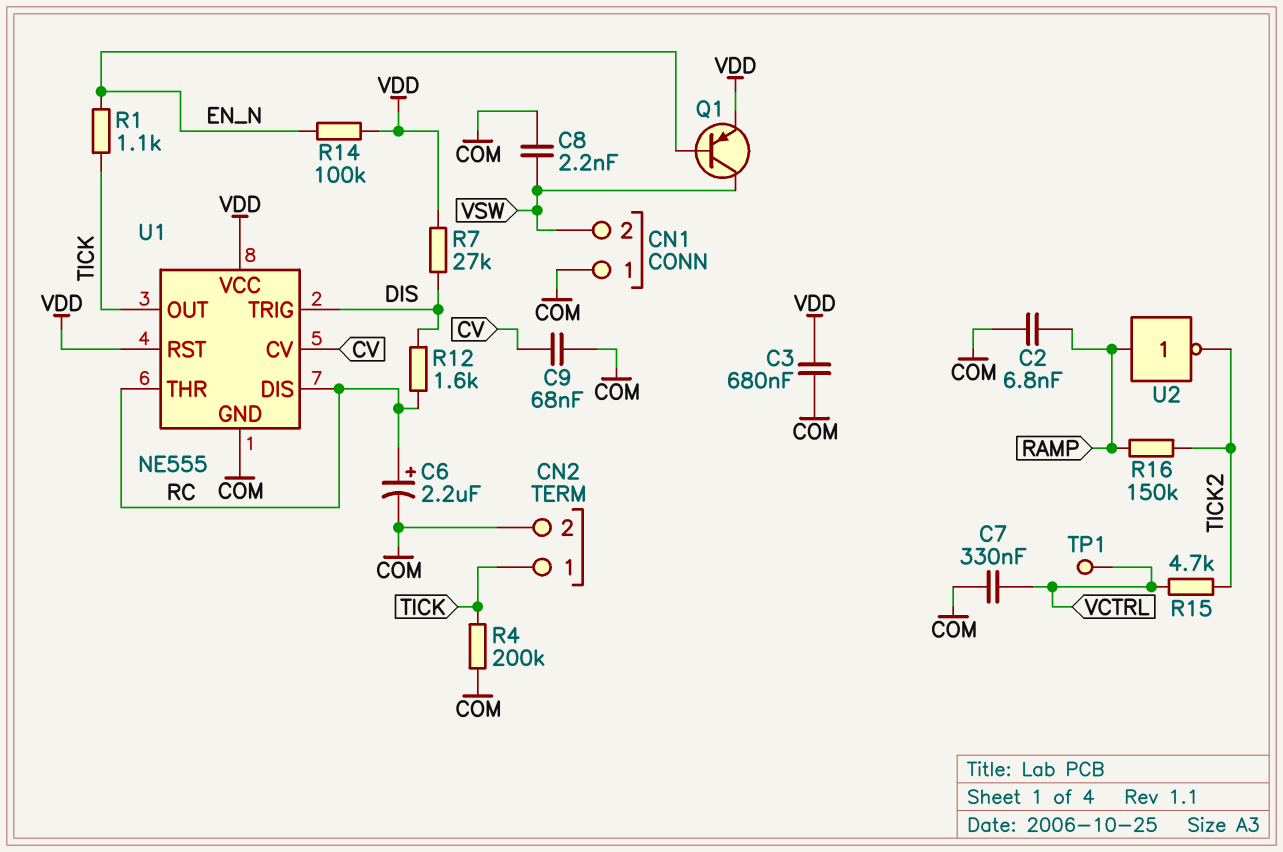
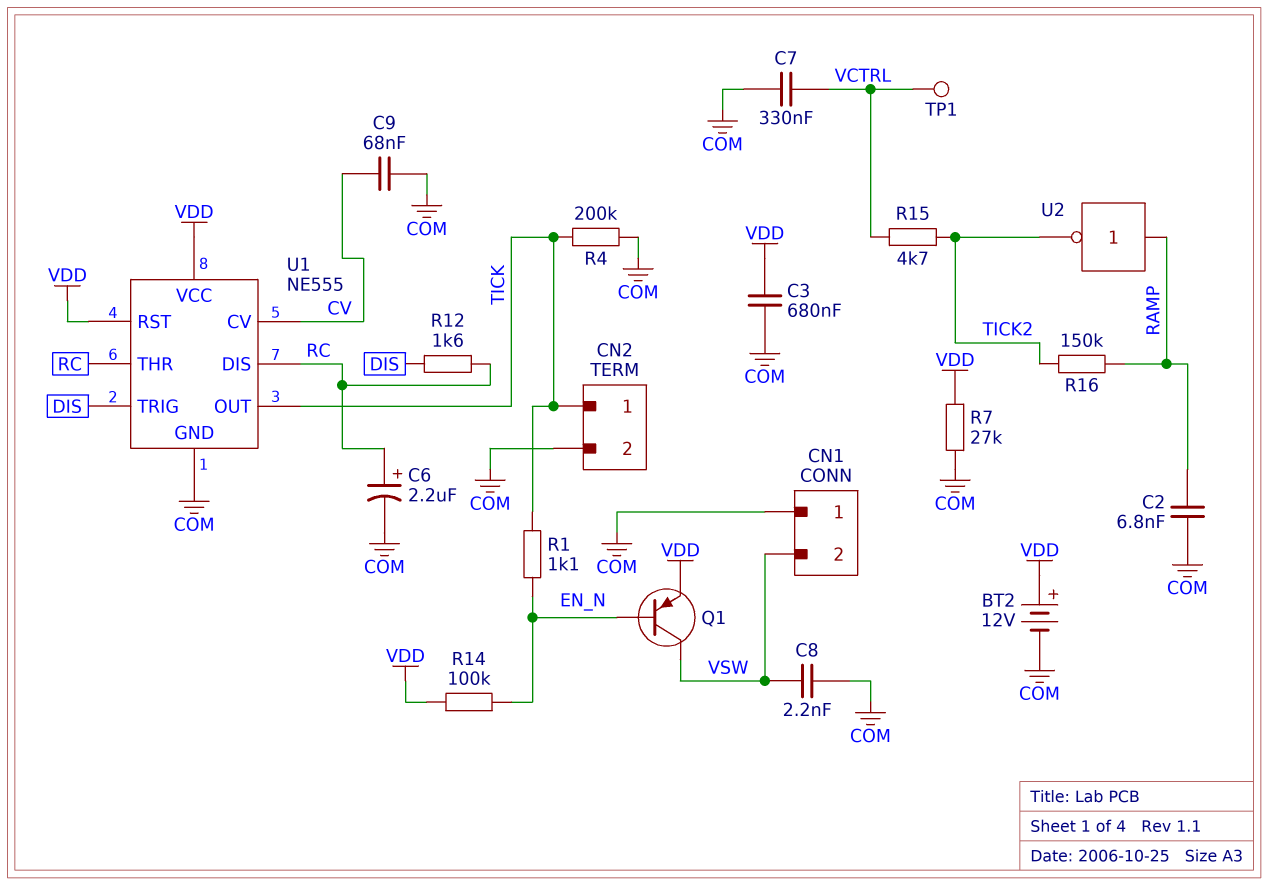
BT2: none -> 12V (plus VDD, minus COM)
R7: 27k (DIS, VDD) -> 27k (COM, VDD)

